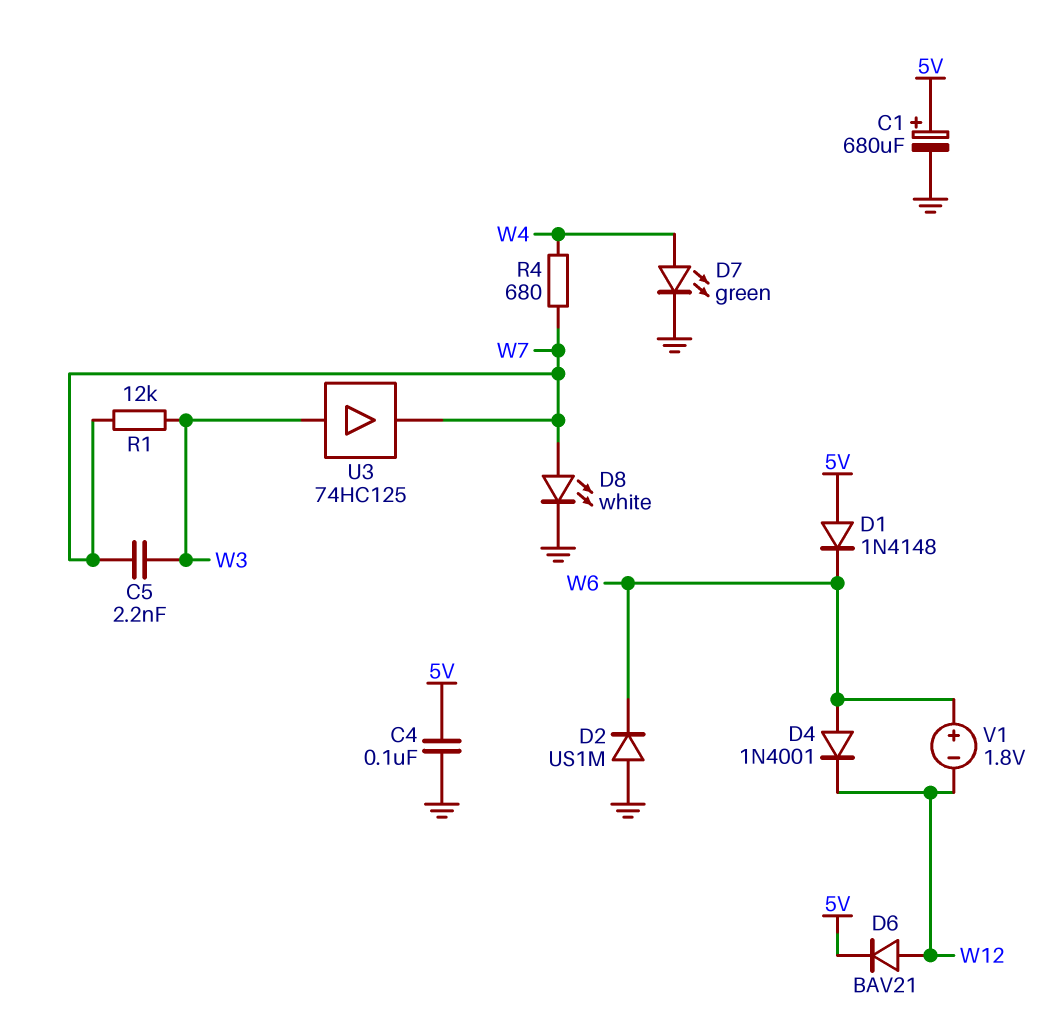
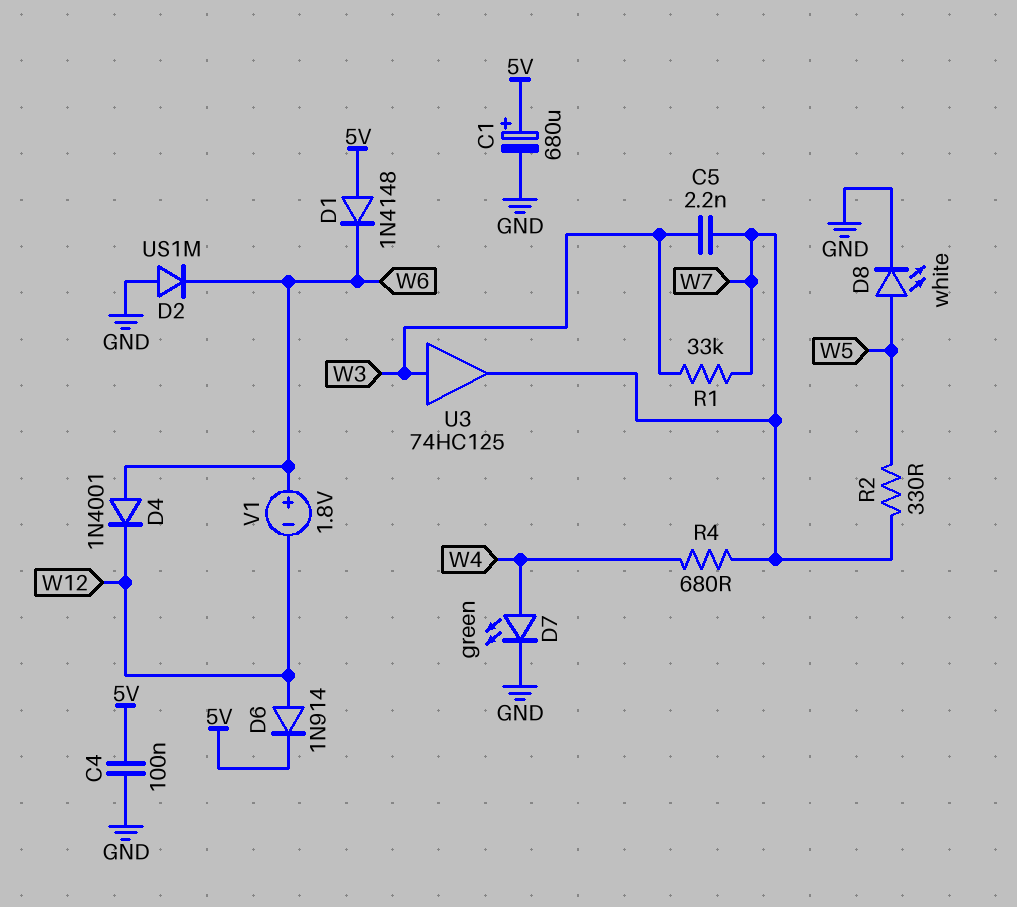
D6: diode BAV21 (A W12, K 5V) -> diode 1N914 (A W12, K 5V)
D8: LED white (A W7, K GND) -> LED white (A W5, K GND)
R1: 12k (W3, W7) -> 33k (W3, W7)
R2: none -> 330 (W5, W7)

